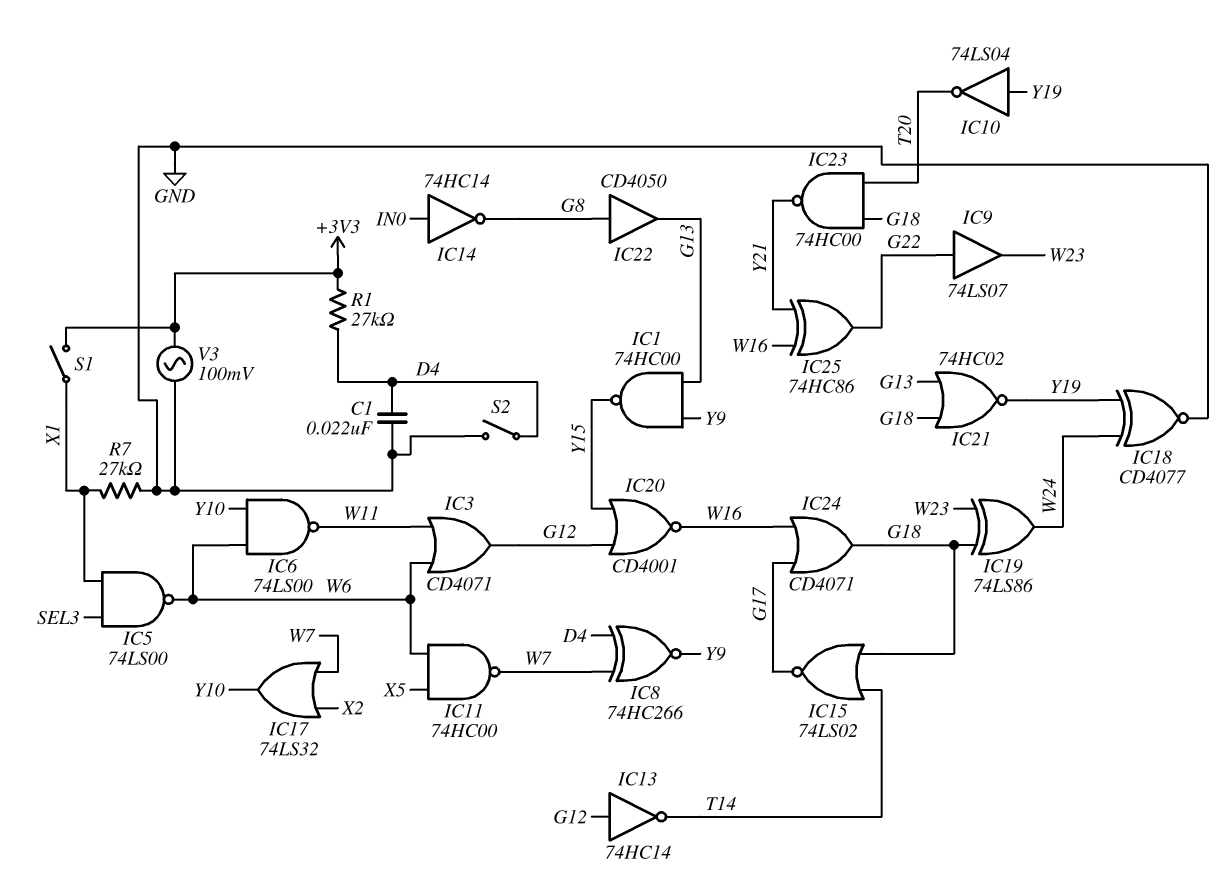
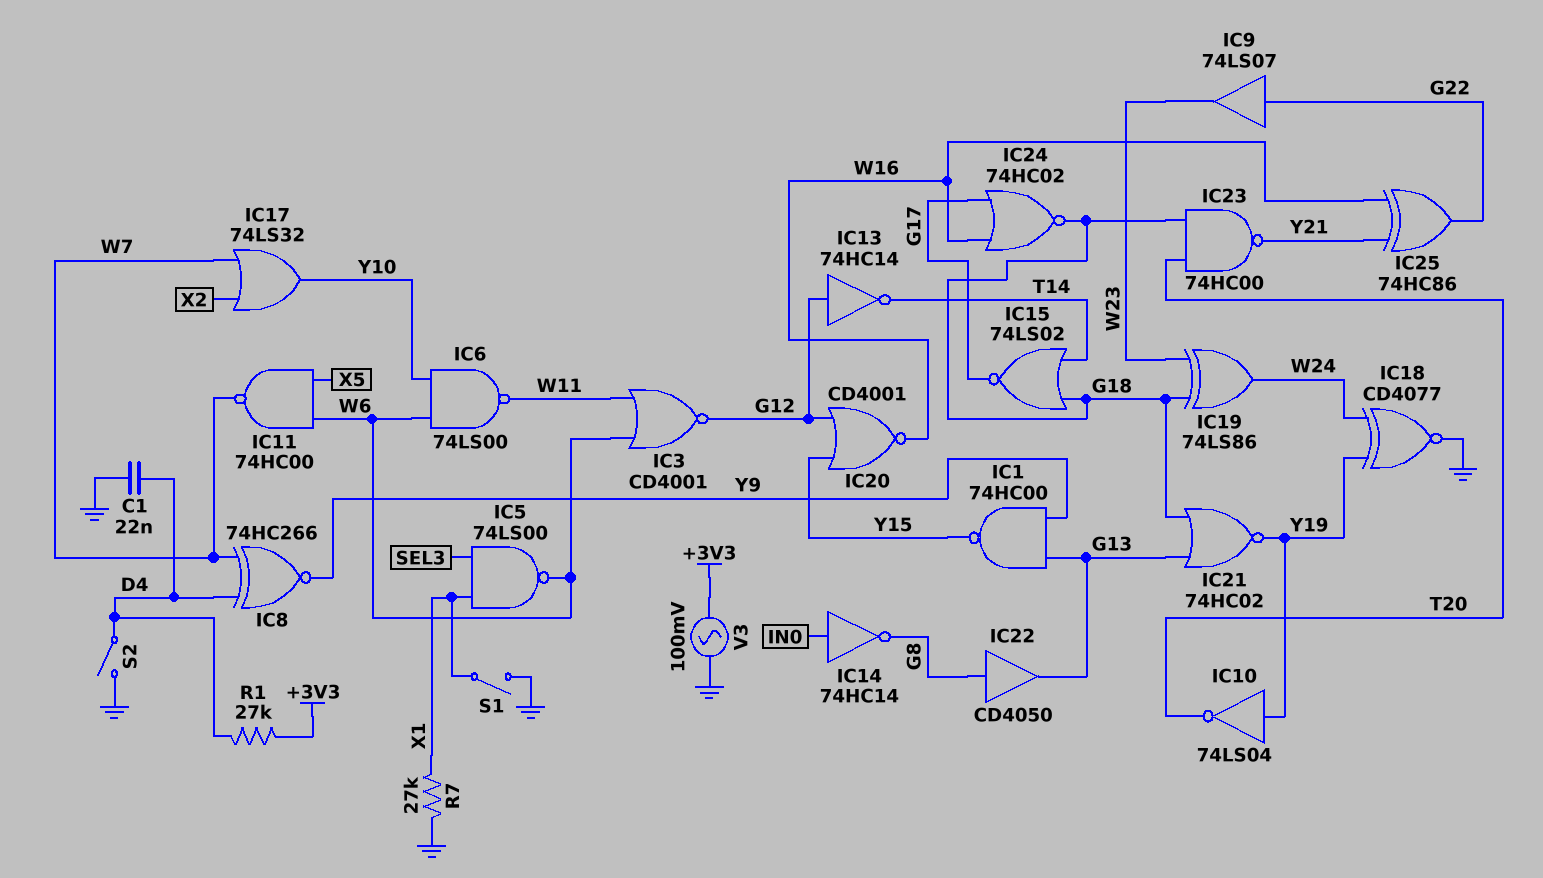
IC3: OR CD4071 (in W6, in W11, out G12) -> NOR CD4001 (in W6, in W11, out G12)
IC24: OR CD4071 (in G17, in W16, out G18) -> NOR 74HC02 (in G17, in W16, out G18)
S1: switch (+3V3, X1) -> switch (GND, X1)

